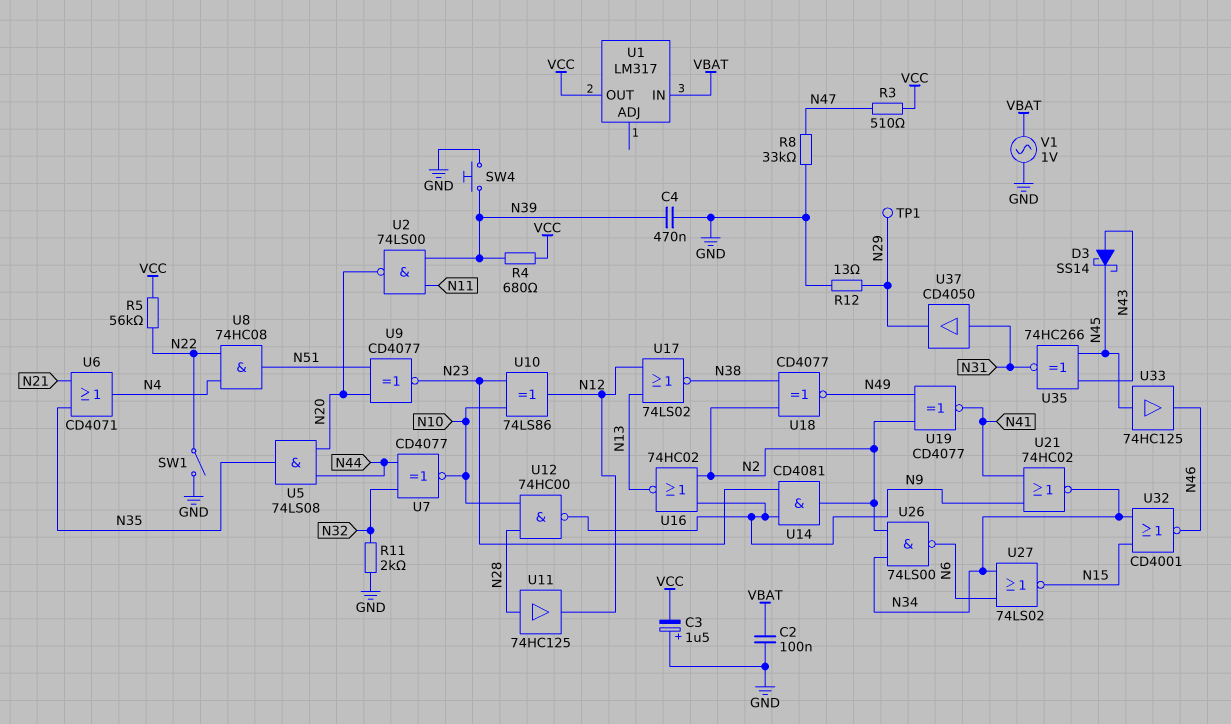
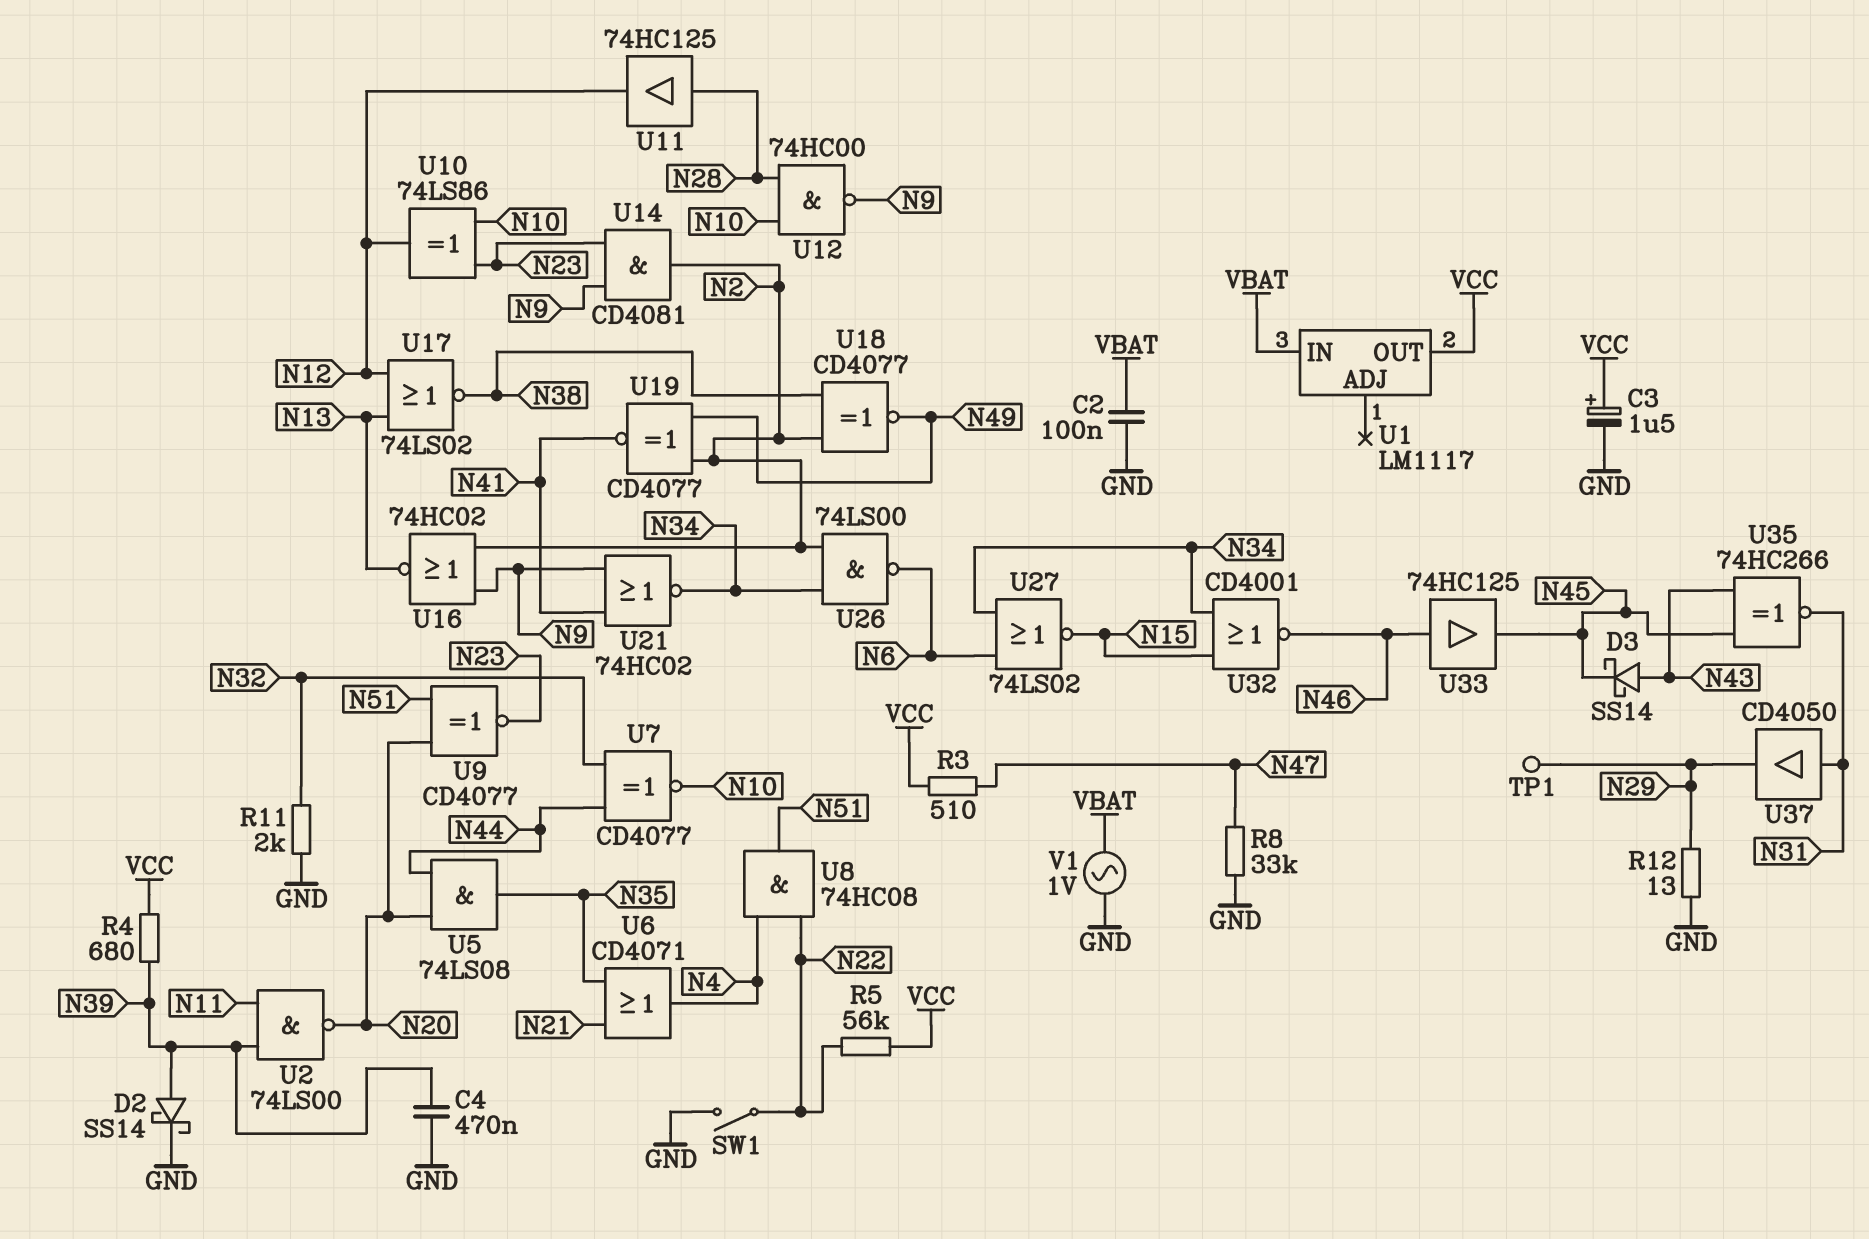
C3: 1.5uF (plus GND, minus VCC) -> 1.5uF (plus VCC, minus GND)
D2: none -> schottky SS14 (A N39, K GND)
SW4: button (GND, N39) -> none
U1: LM317 -> LM1117
U33: buffer 74HC125 (in N45, out N46) -> buffer 74HC125 (in N46, out N45)

